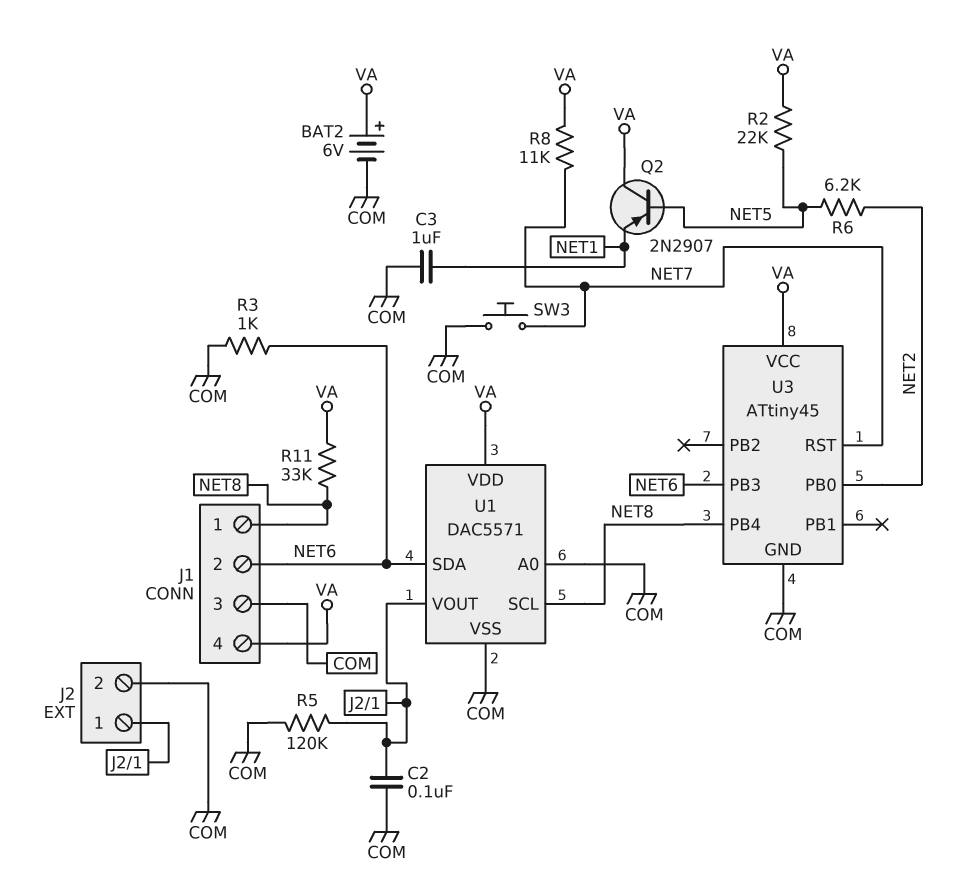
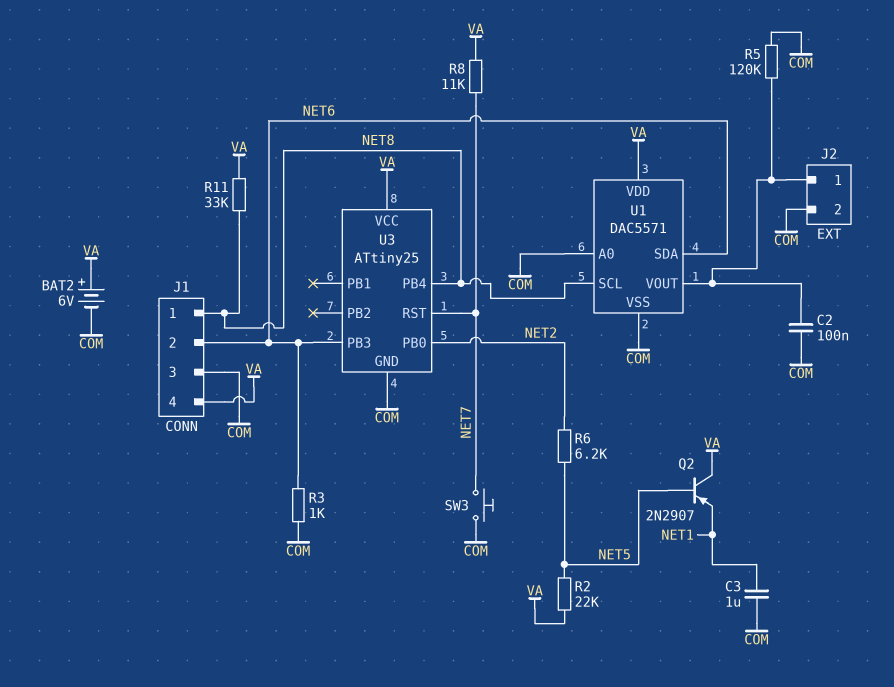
U3: ATtiny45 -> ATtiny25

